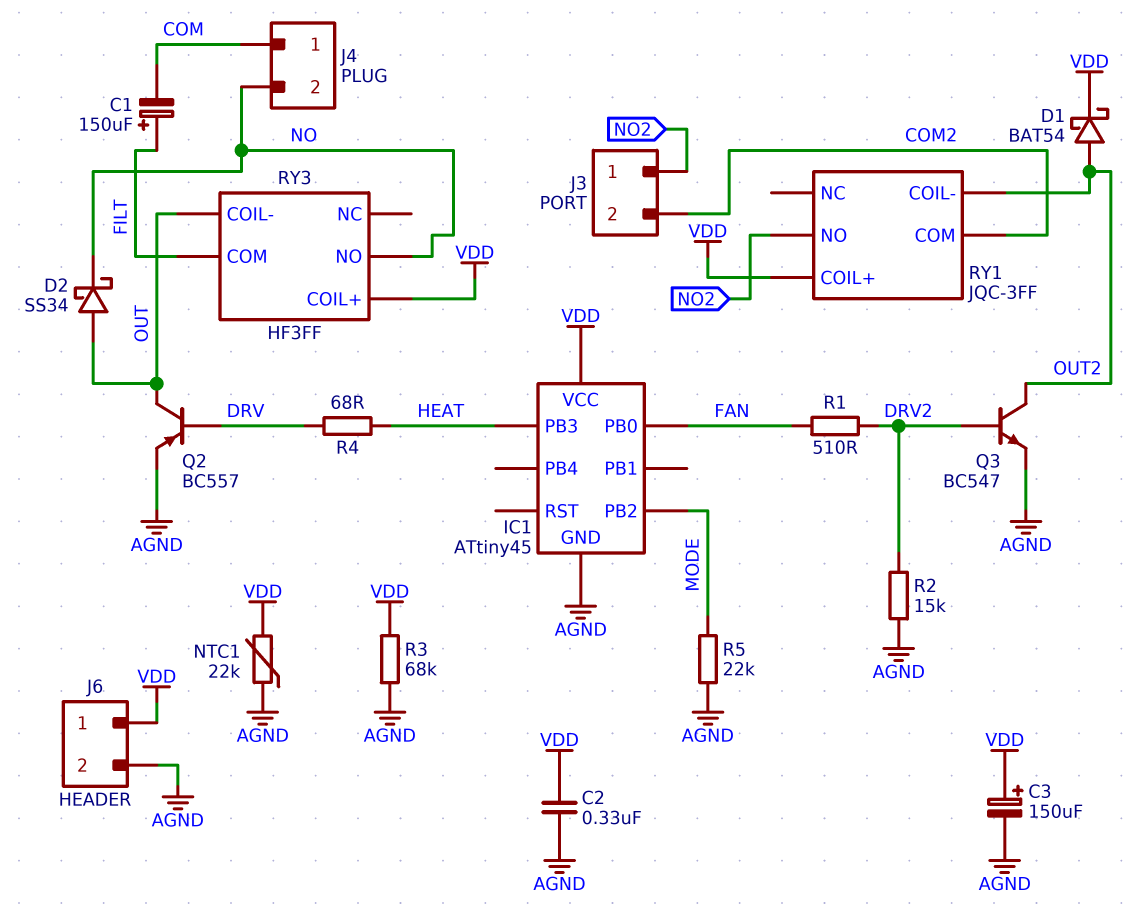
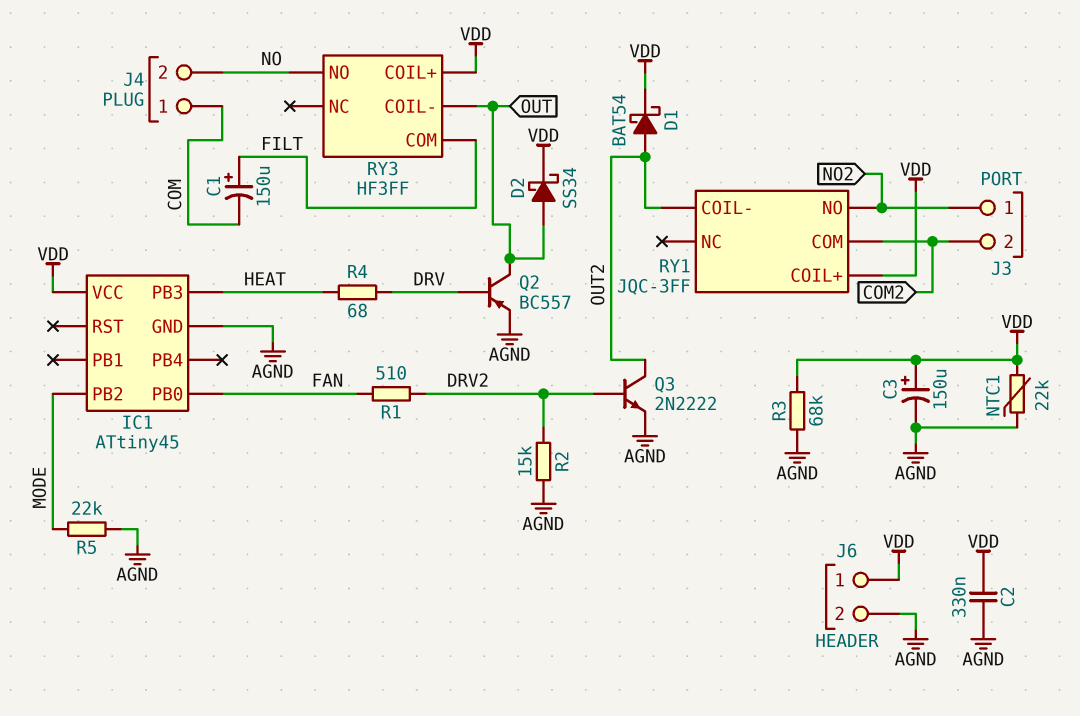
D2: schottky SS34 (A OUT, K NO) -> schottky SS34 (A OUT, K VDD)
Q3: NPN BC547 (B DRV2, C OUT2, E AGND) -> NPN 2N2222 (B DRV2, C OUT2, E AGND)

